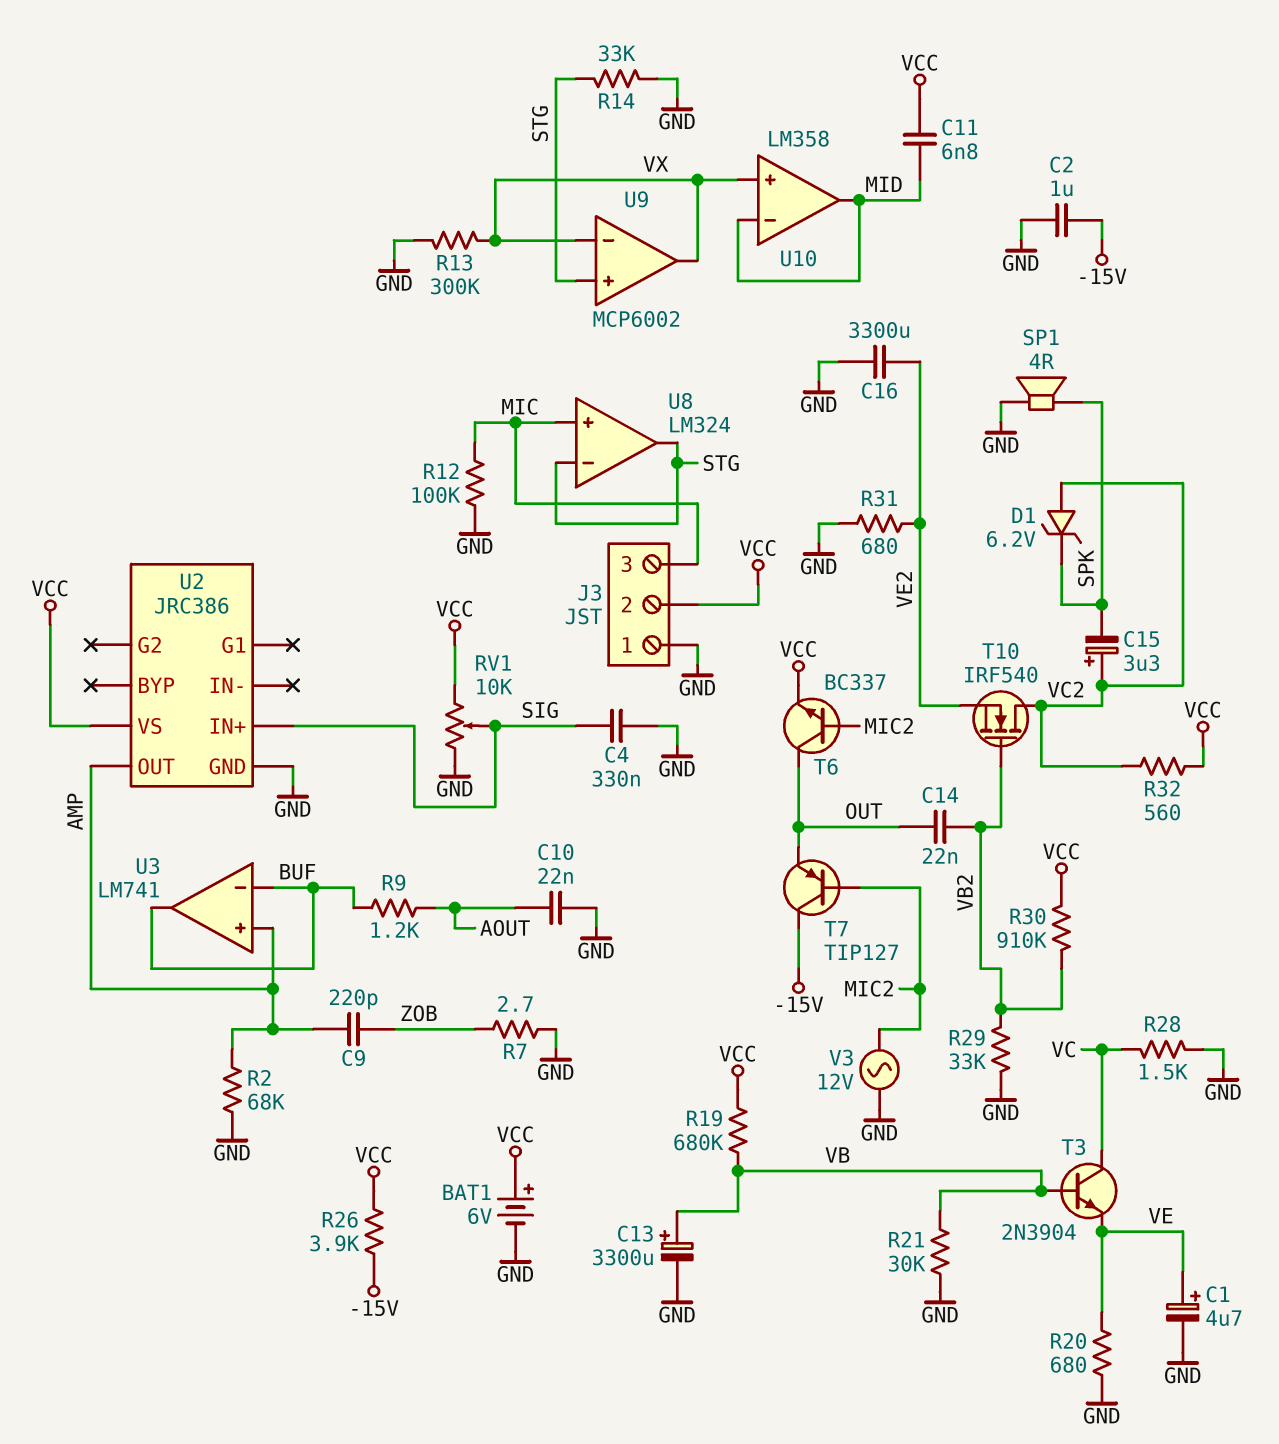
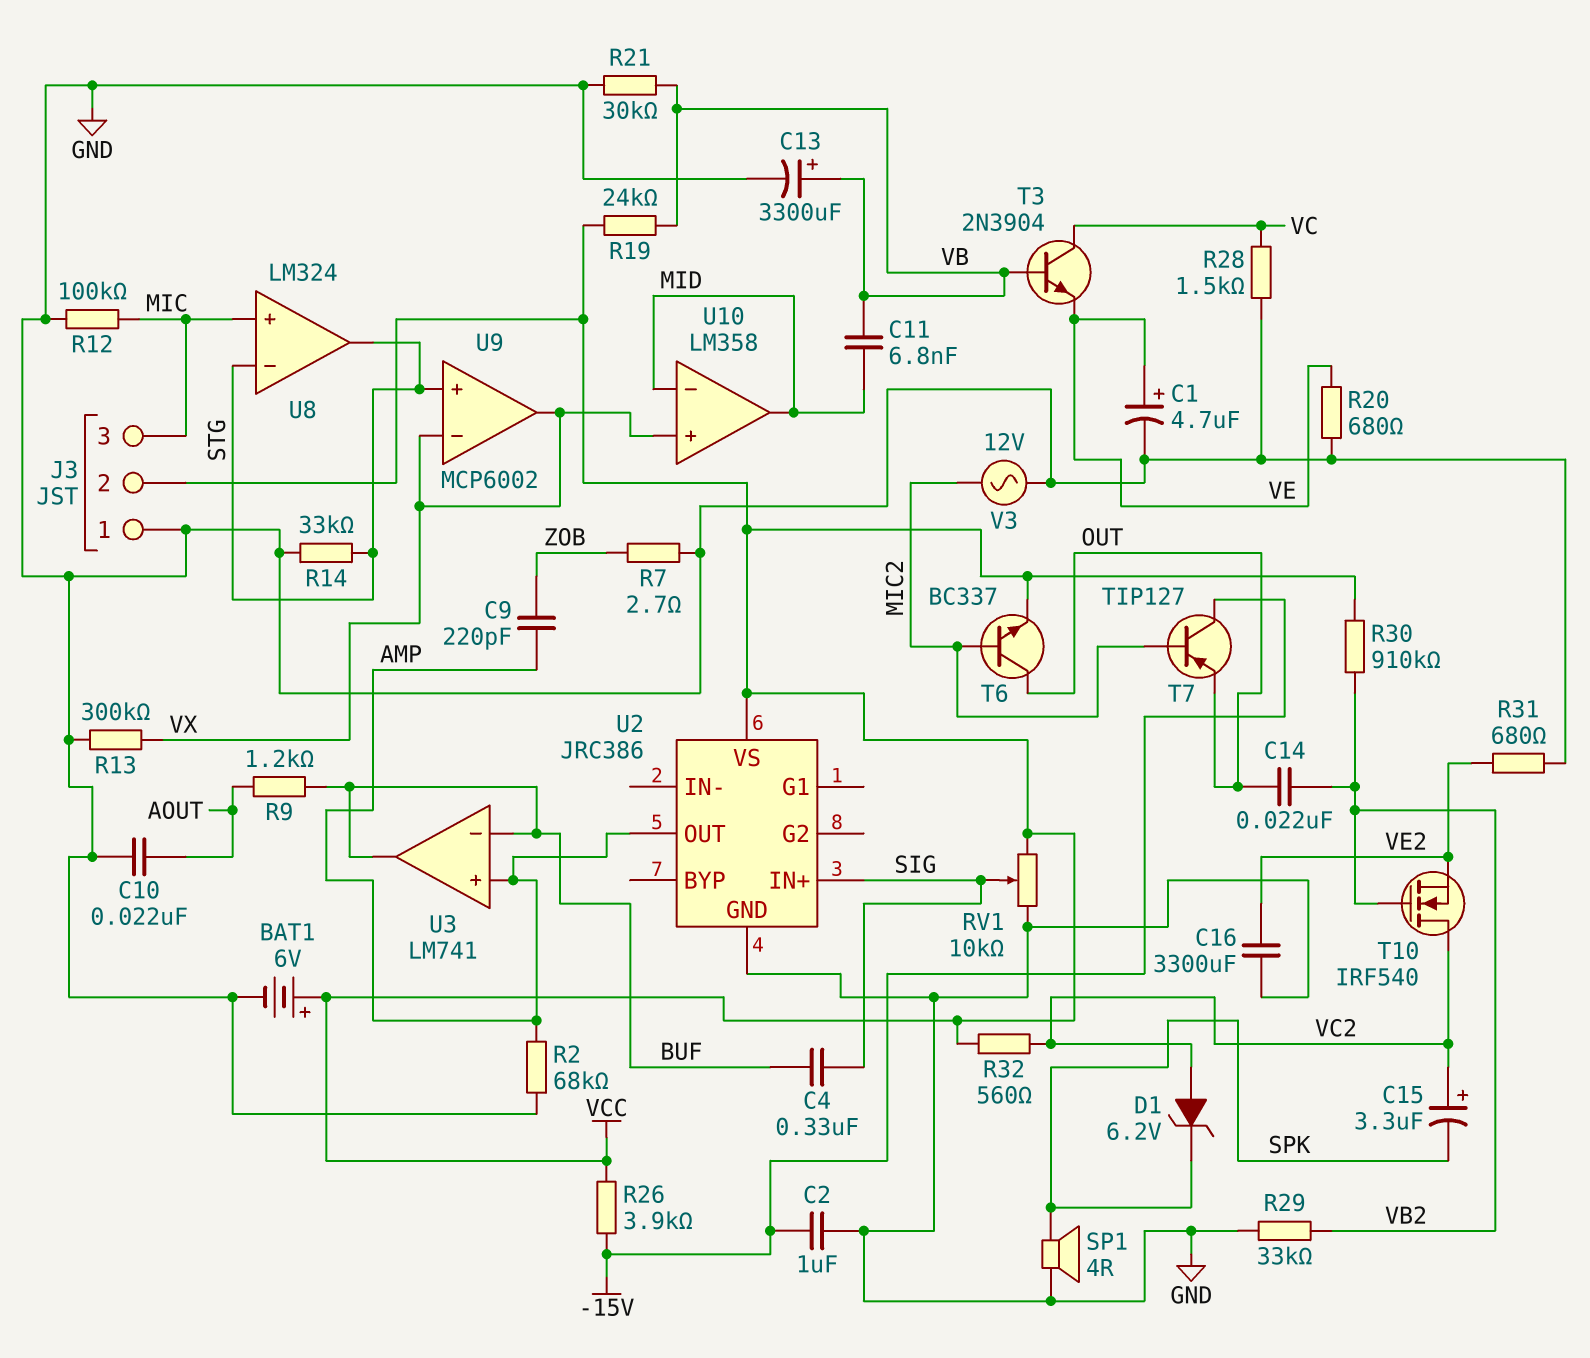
C4: 330nF (GND, SIG) -> 330nF (BUF, SIG)
C11: 6.8nF (MID, VCC) -> 6.8nF (MID, VB)
R19: 680k (VB, VCC) -> 24k (VB, VCC)

